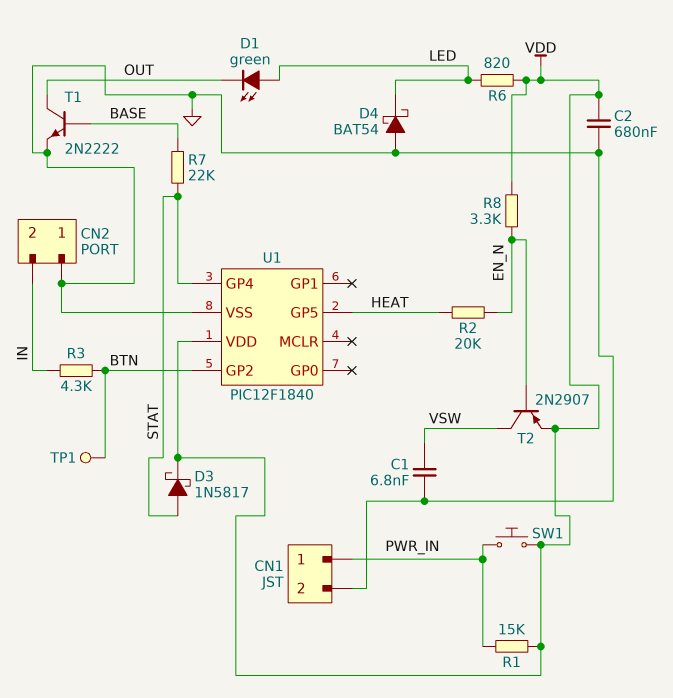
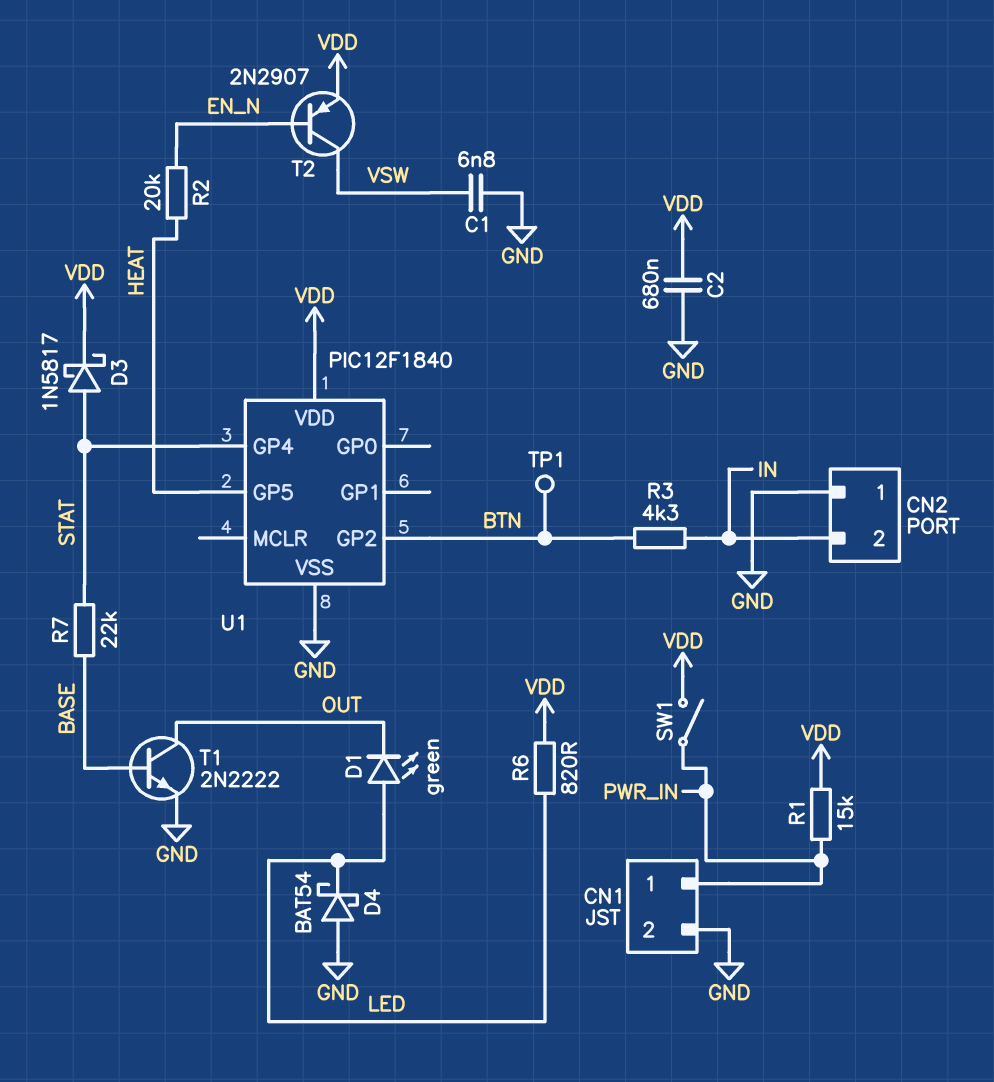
R8: 3.3k (EN_N, VDD) -> none
SW1: button (PWR_IN, VDD) -> switch (PWR_IN, VDD)

